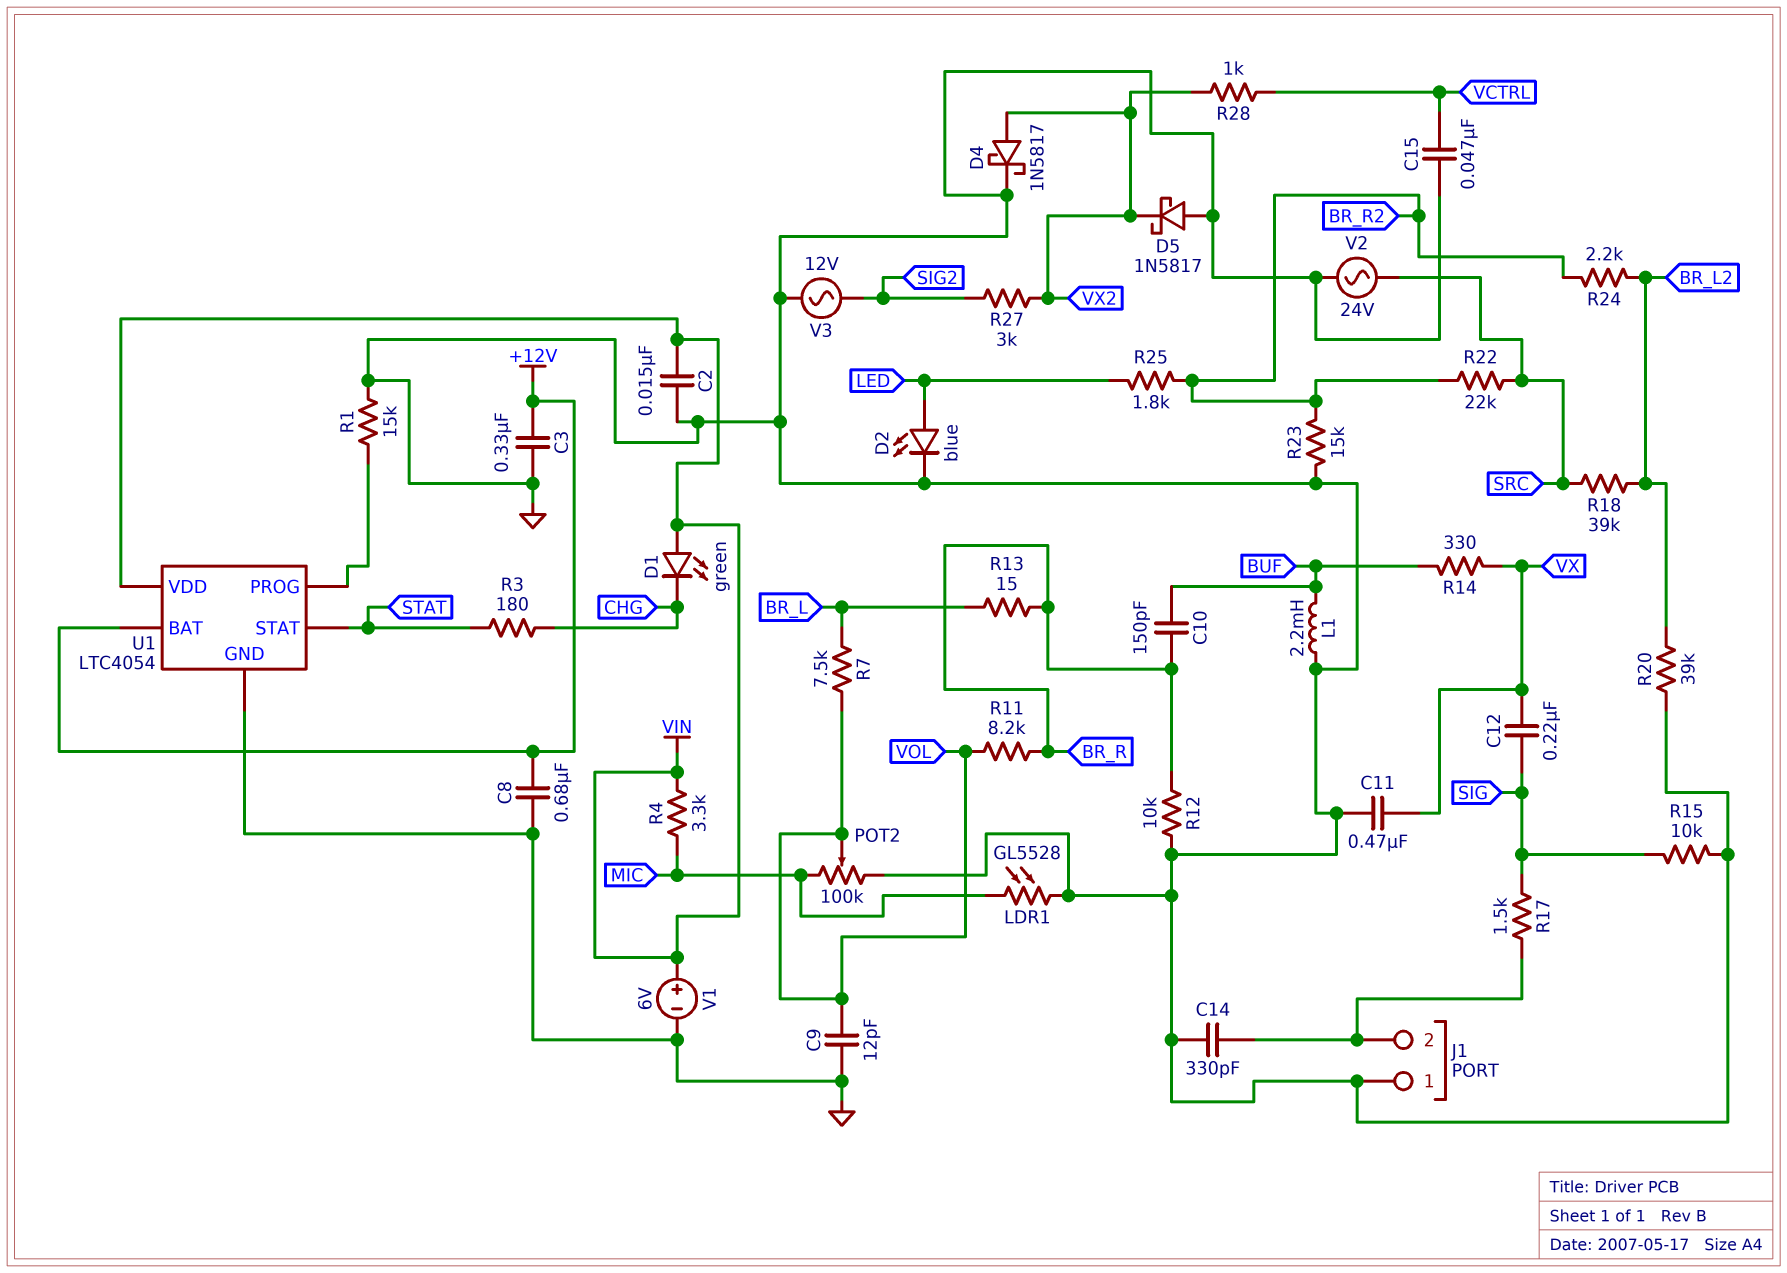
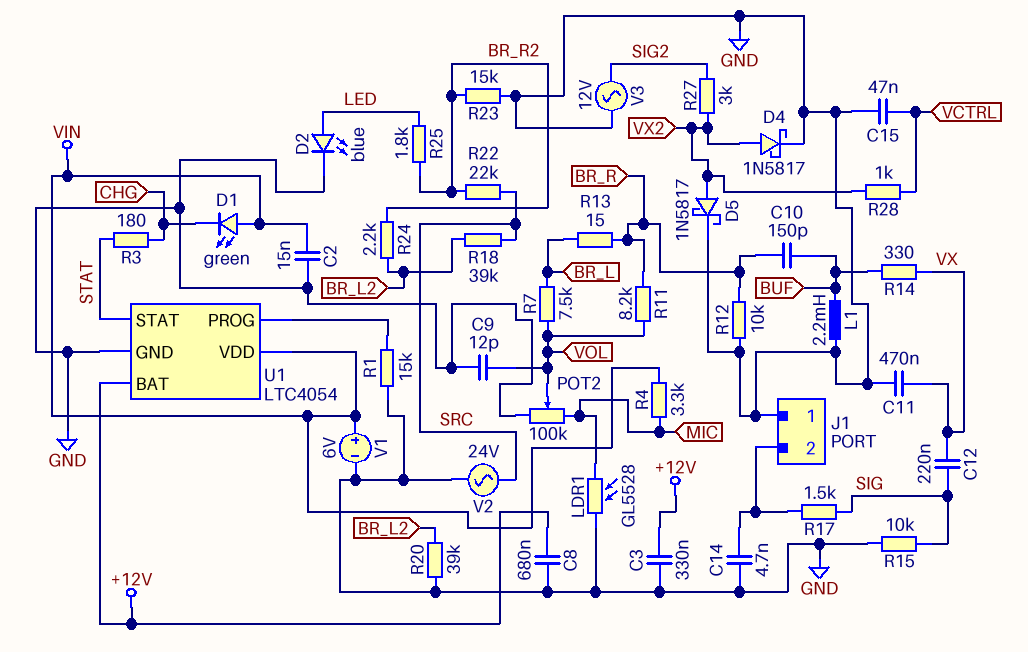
C14: 330pF (GND, J1/2) -> 4.7nF (GND, J1/2)
D5: schottky 1N5817 (A GND, K VX2) -> schottky 1N5817 (A VX2, K GND)

